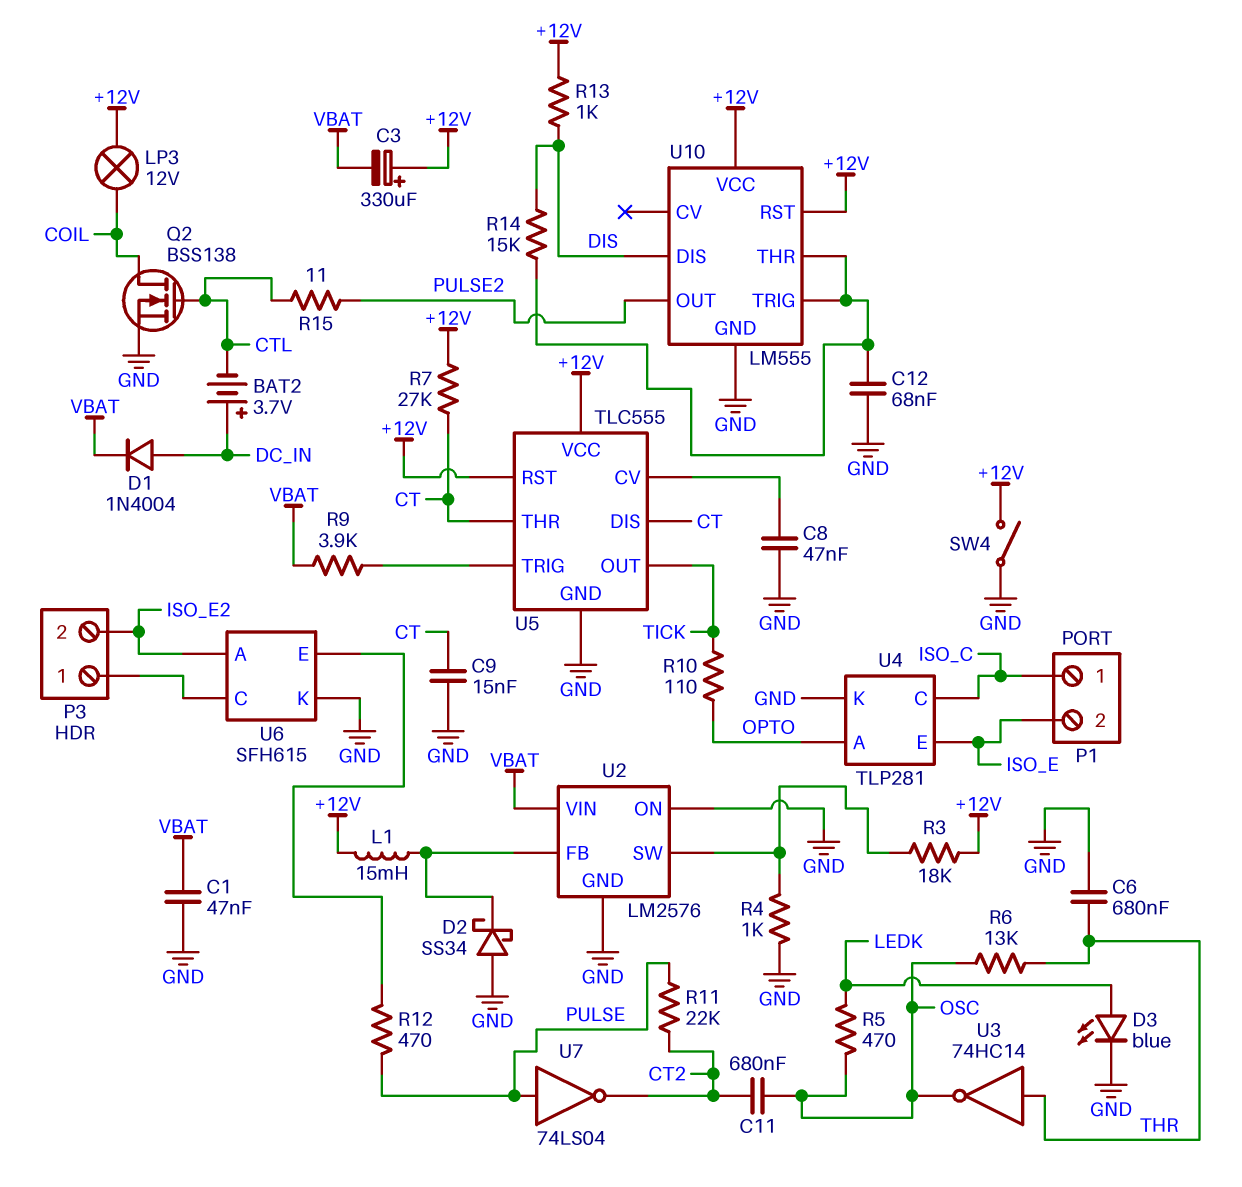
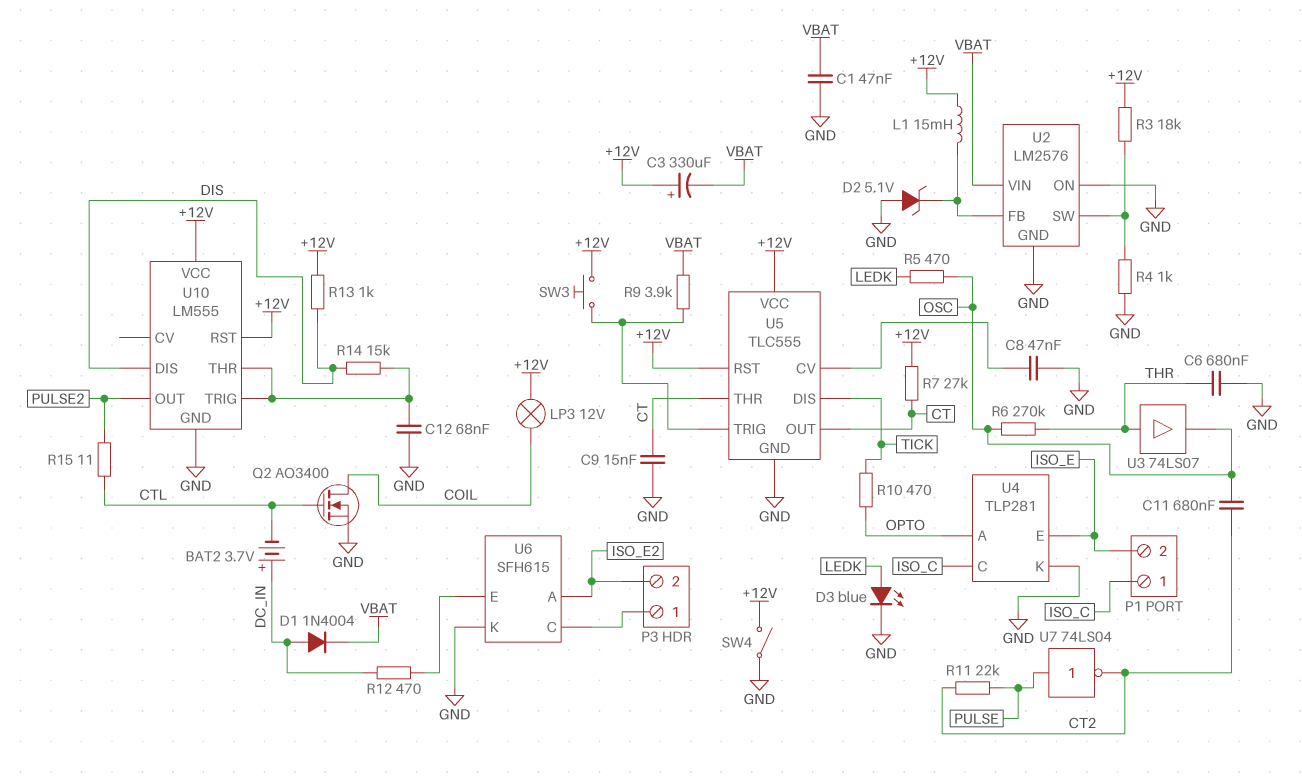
D2: schottky SS34 (A GND, K U2/FB) -> zener 5.1V (A GND, K U2/FB)
Q2: NMOS BSS138 (G CTL, D COIL, S GND) -> NMOS AO3400 (G CTL, D COIL, S GND)
R6: 13k (OSC, THR) -> 270k (OSC, THR)
R10: 110 (OPTO, TICK) -> 470 (OPTO, TICK)
R12: 470 (PULSE, U6/E) -> 470 (DC_IN, U6/E)
SW3: none -> button (+12V, U5/TRIG)
U3: NOT 74HC14 (in THR, out OSC) -> buffer 74LS07 (in THR, out OSC)
U5 pin DIS: CT -> TICK
U5 pin OUT: TICK -> CT

